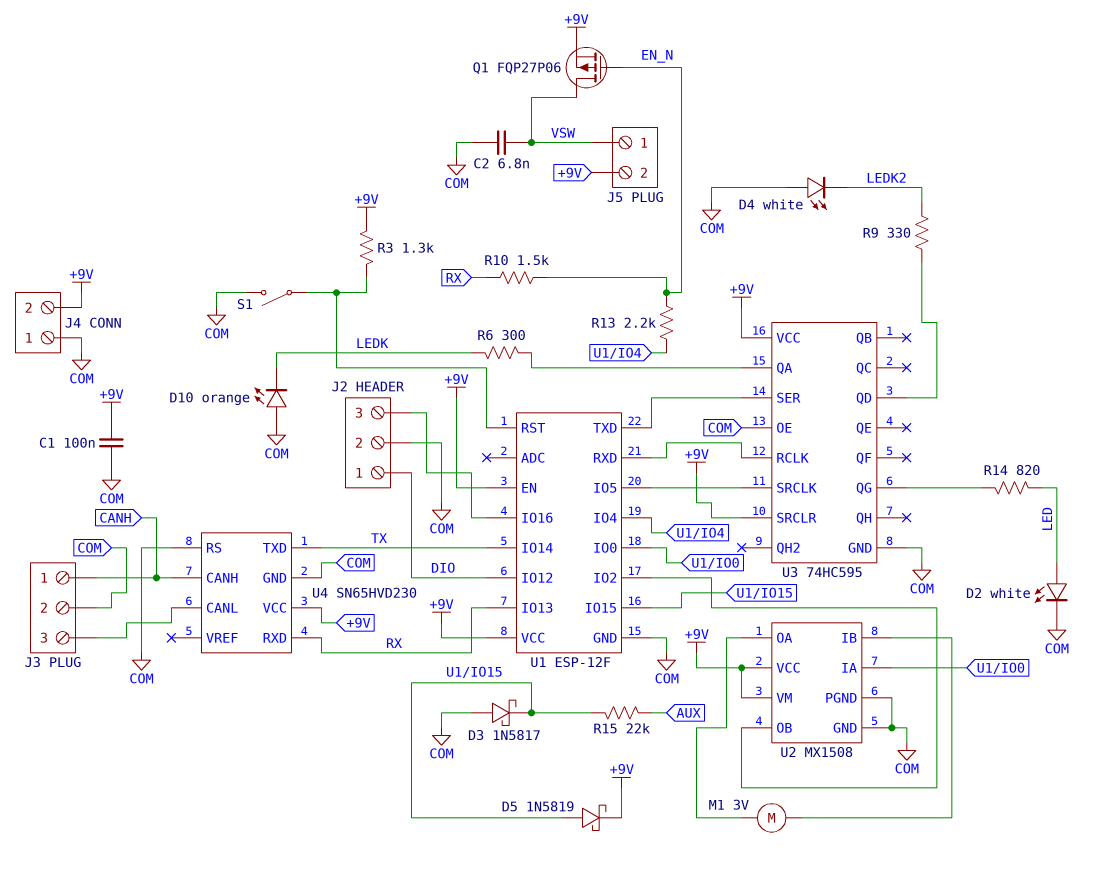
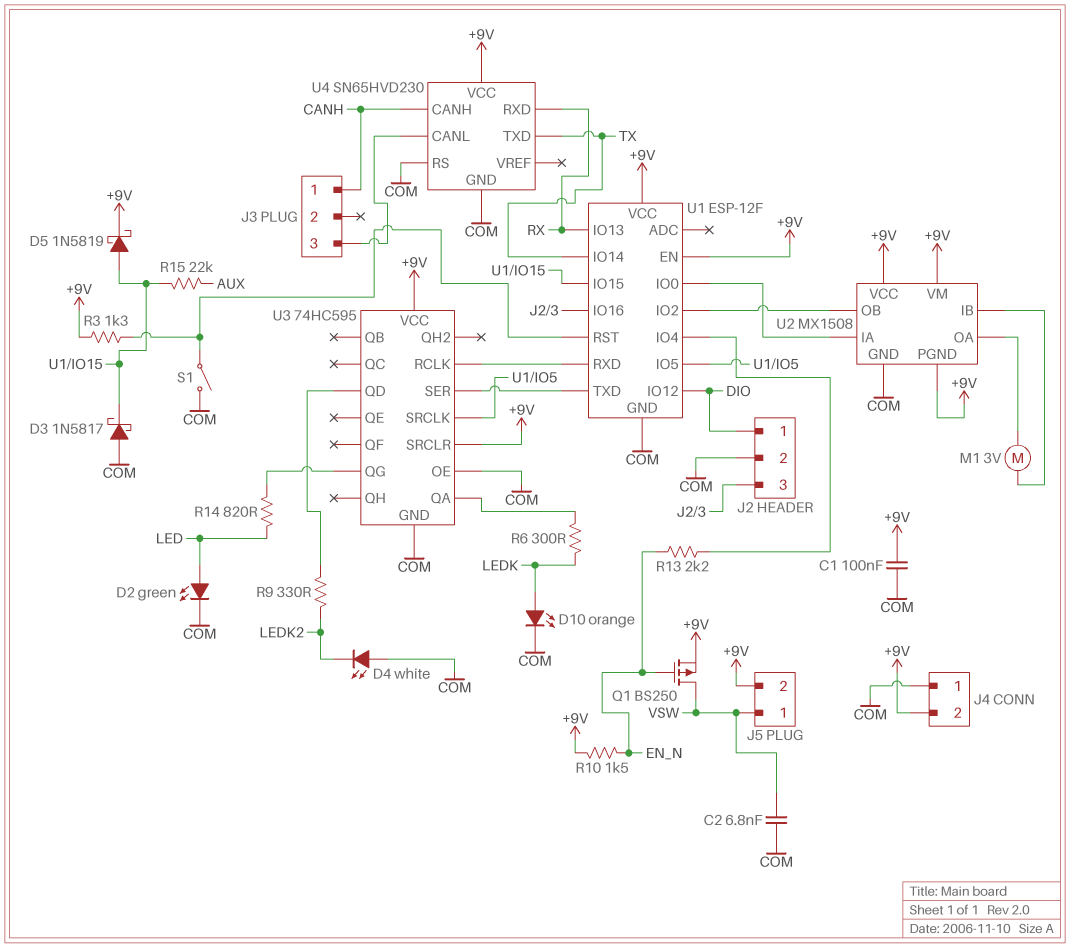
D2: LED white (A LED, K COM) -> LED green (A LED, K COM)
D10: LED orange (A COM, K LEDK) -> LED orange (A LEDK, K COM)
J3 pin 2: COM -> none
Q1: PMOS FQP27P06 (G EN_N, D VSW, S +9V) -> PMOS BS250 (G EN_N, D VSW, S +9V)
R10: 1.5k (EN_N, RX) -> 1.5k (+9V, EN_N)
U2 pin PGND: COM -> +9V

